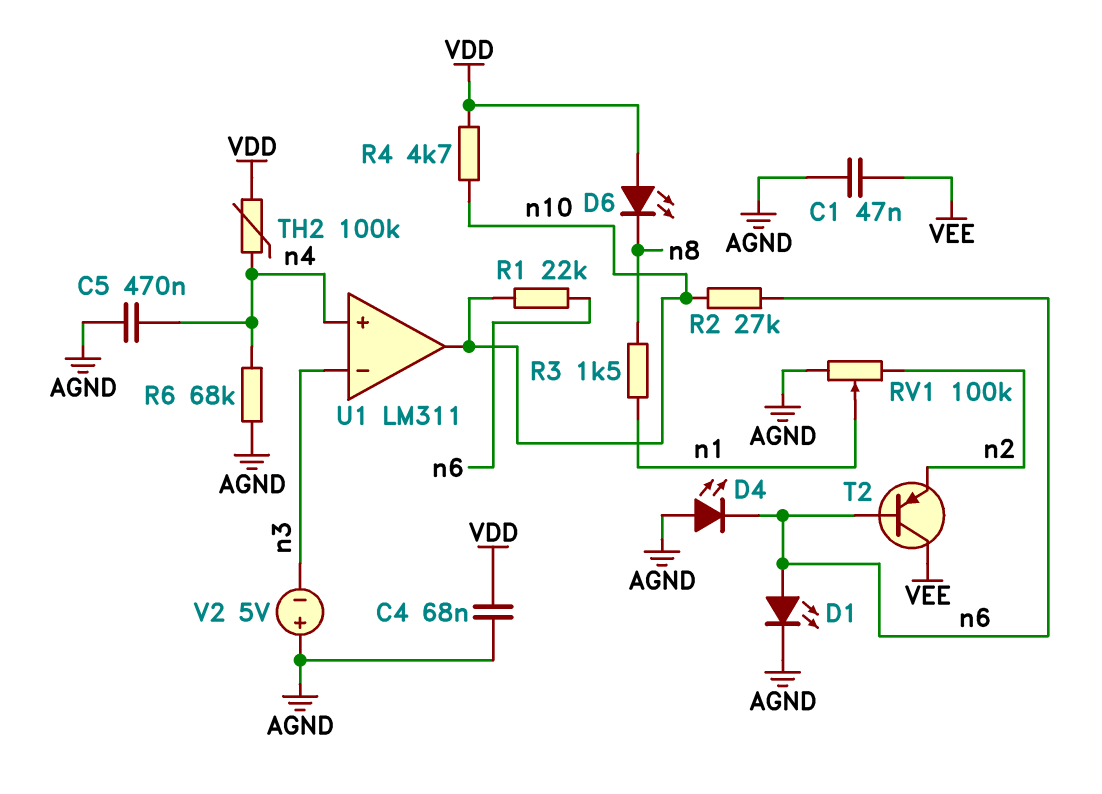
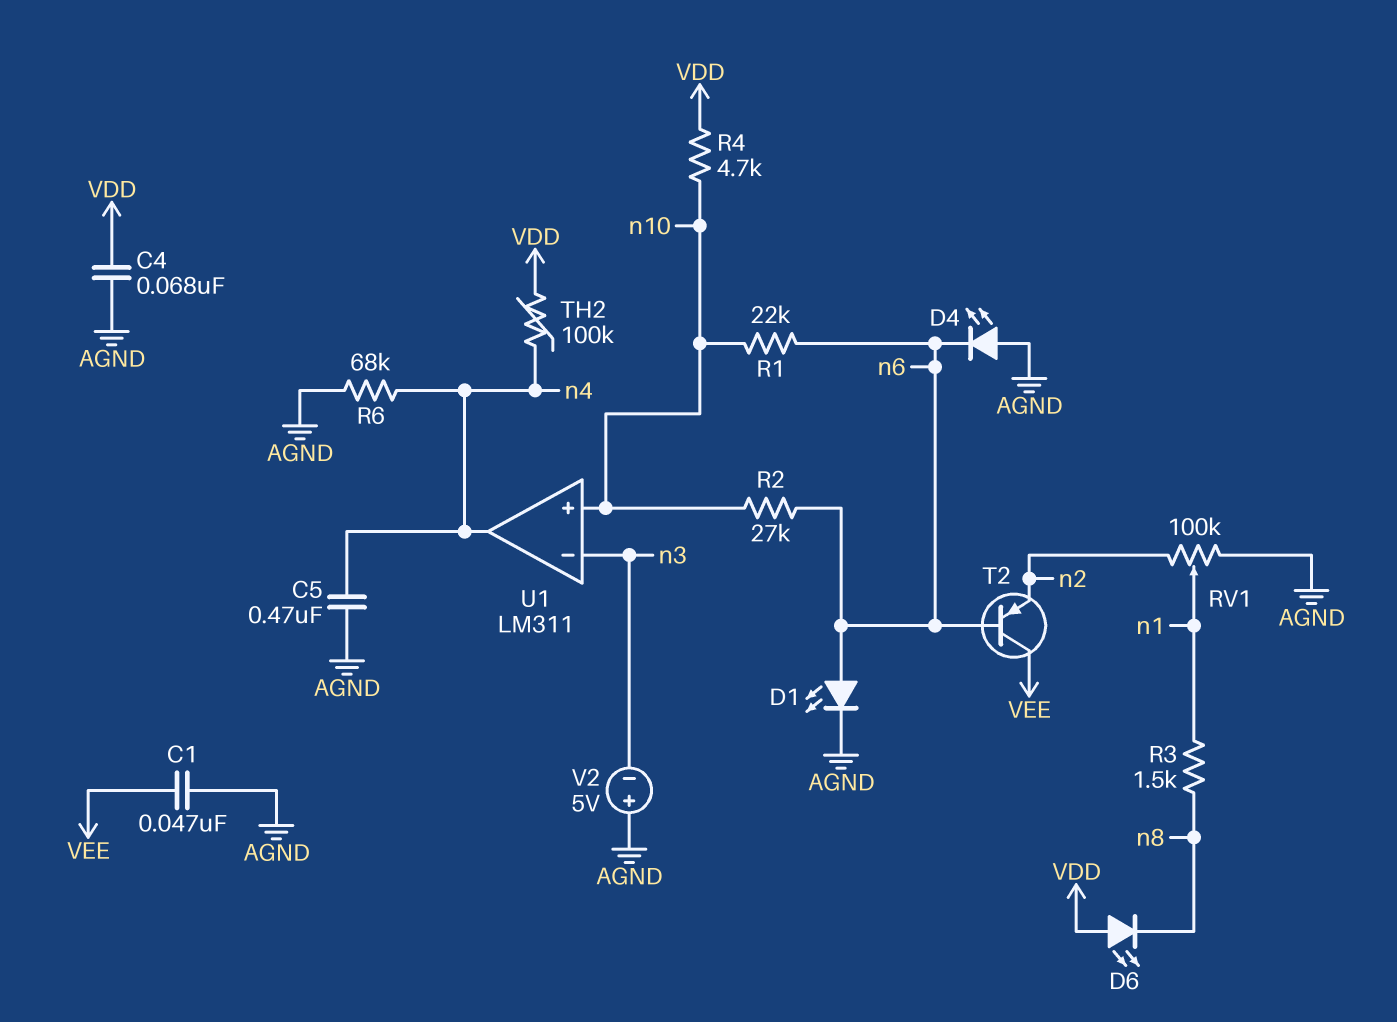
U1 pin in+: n4 -> n10
U1 pin out: n10 -> n4

